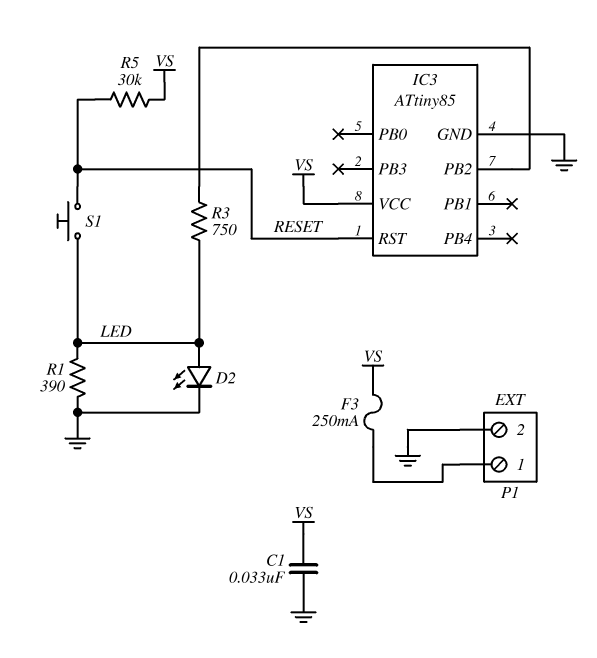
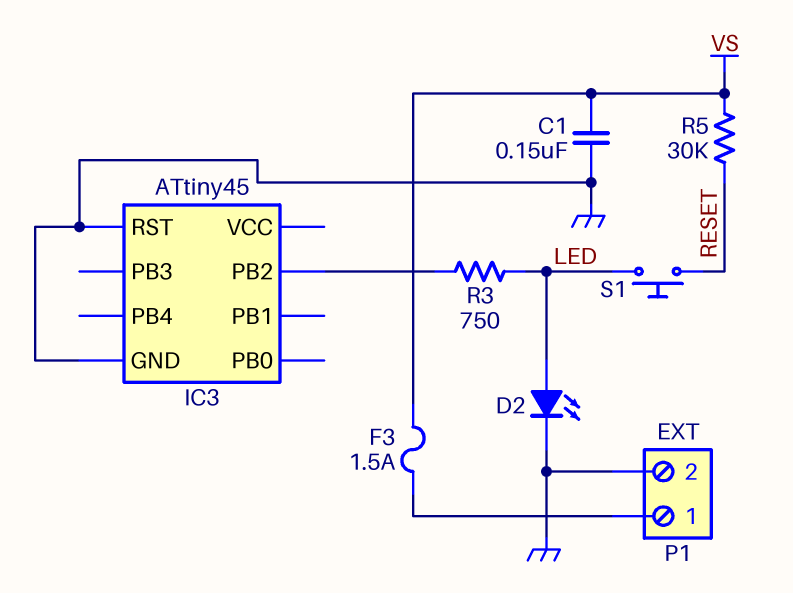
C1: 33nF (GND, VS) -> 150nF (GND, VS)
F3: 250mA (P1/1, VS) -> 1.5A (P1/1, VS)
IC3: ATtiny85 -> ATtiny45
IC3 pin RST: RESET -> GND
IC3 pin VCC: VS -> none
R1: 390 (GND, LED) -> none

